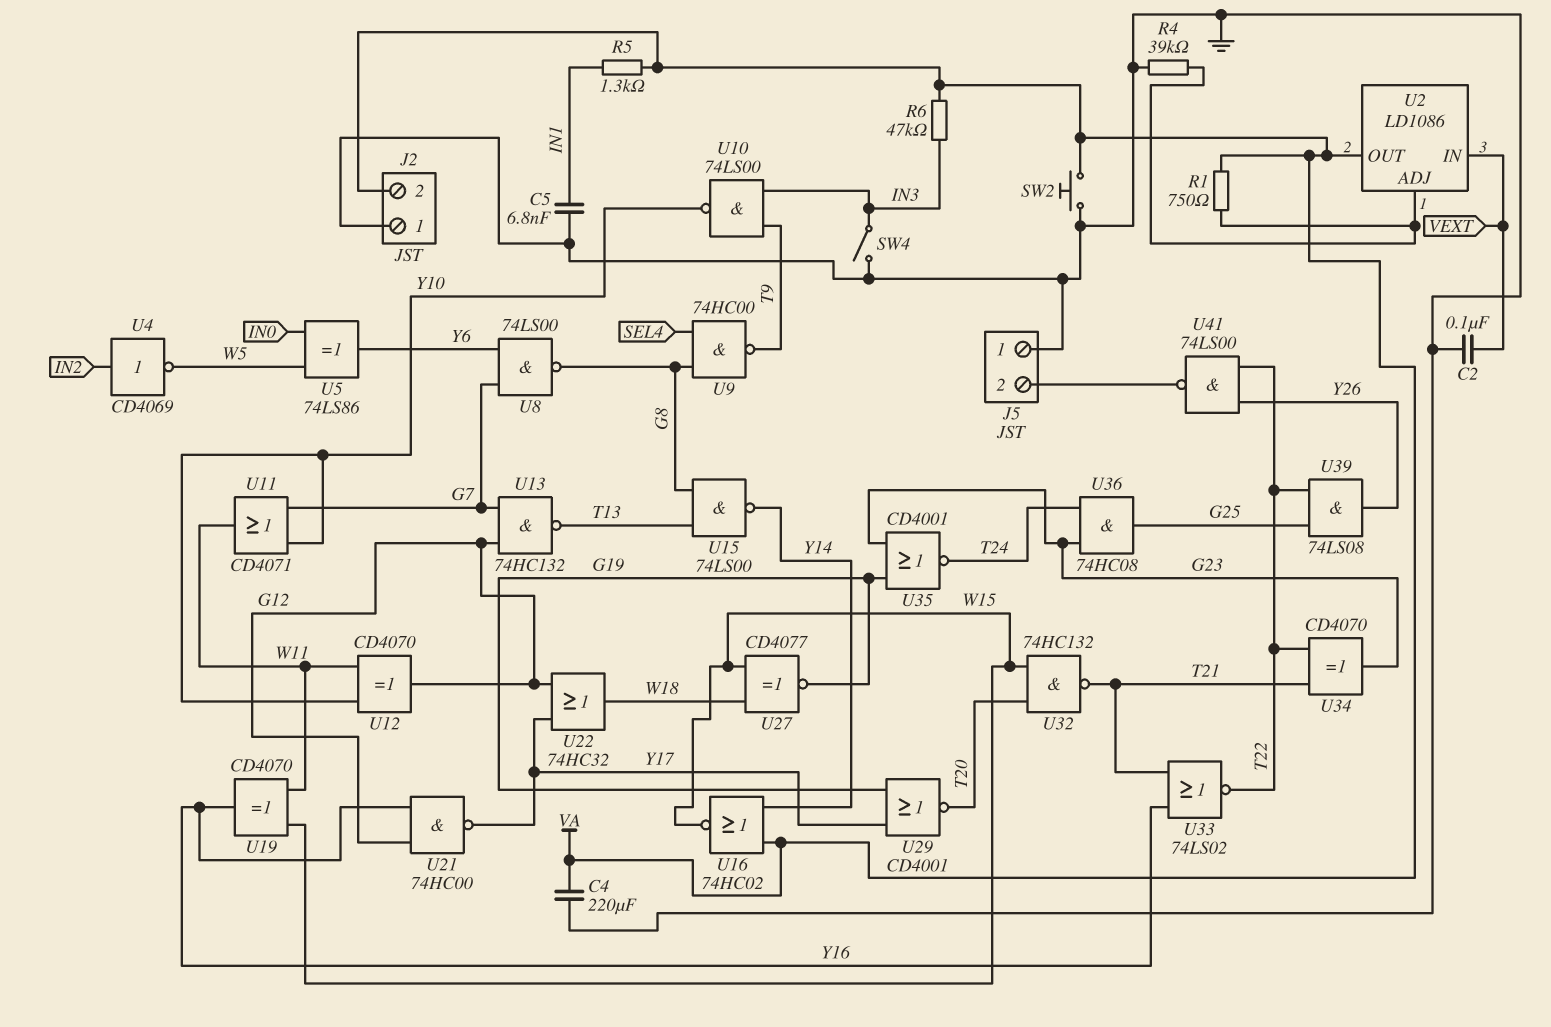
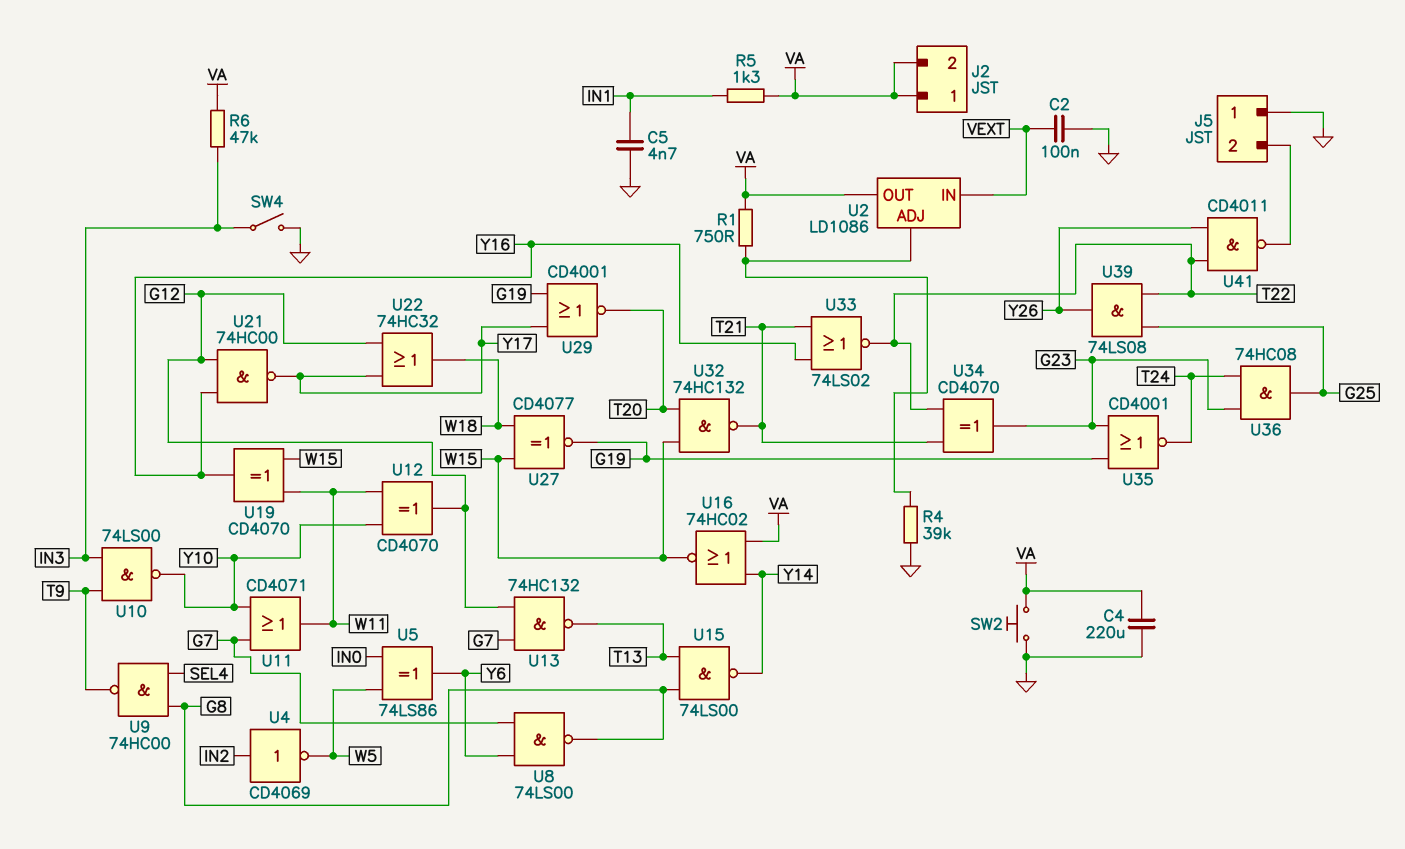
C5: 6.8nF (GND, IN1) -> 4.7nF (GND, IN1)
J2 pin 1: GND -> VA
U41: NAND 74LS00 (in T22, in Y26, out J5/2) -> NAND CD4011 (in T22, in Y26, out J5/2)

